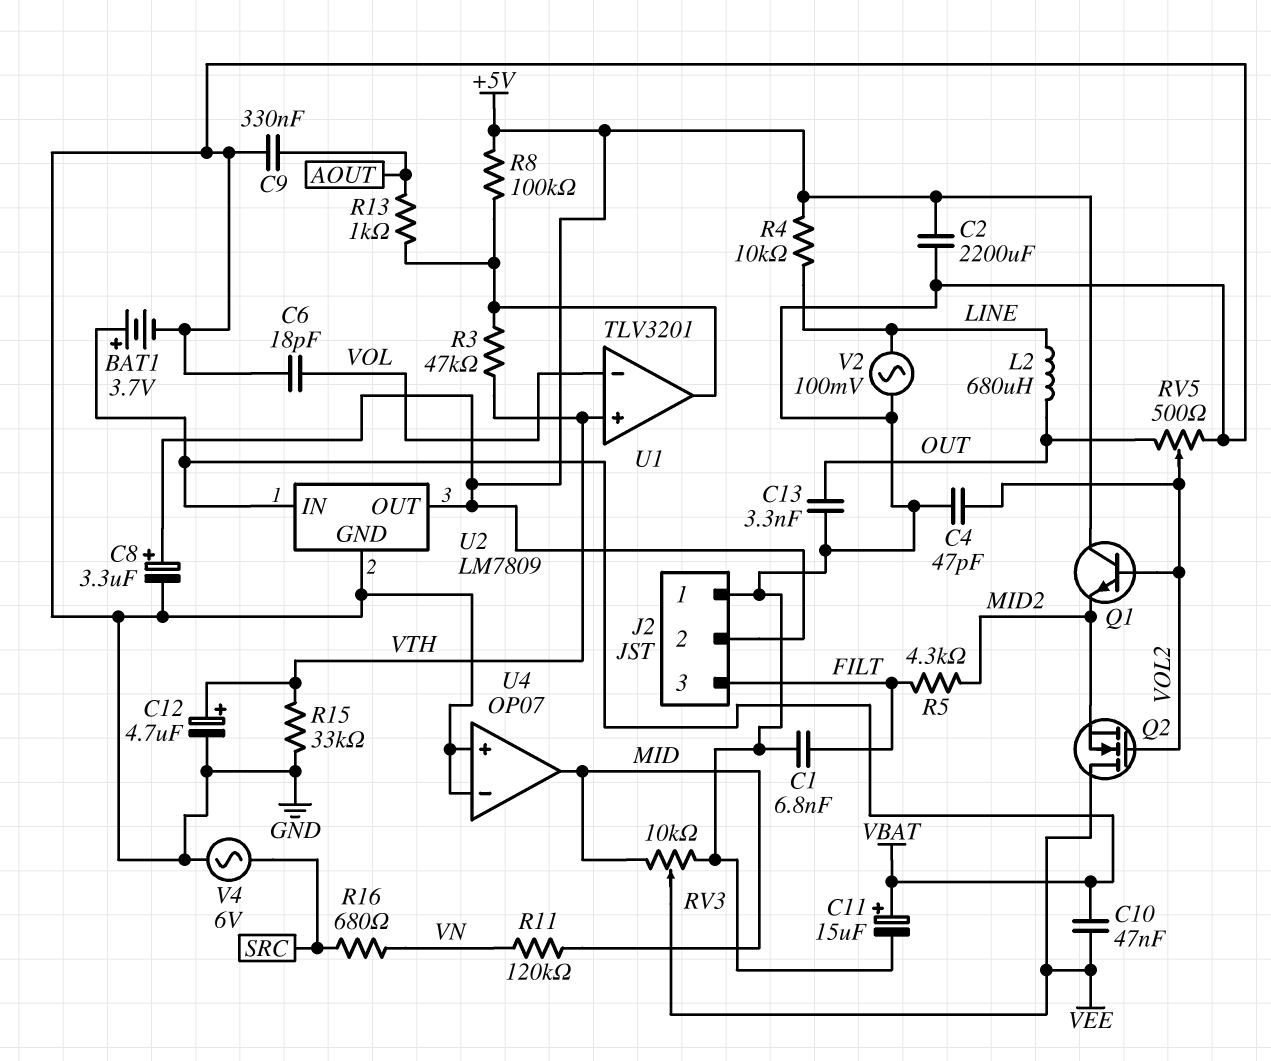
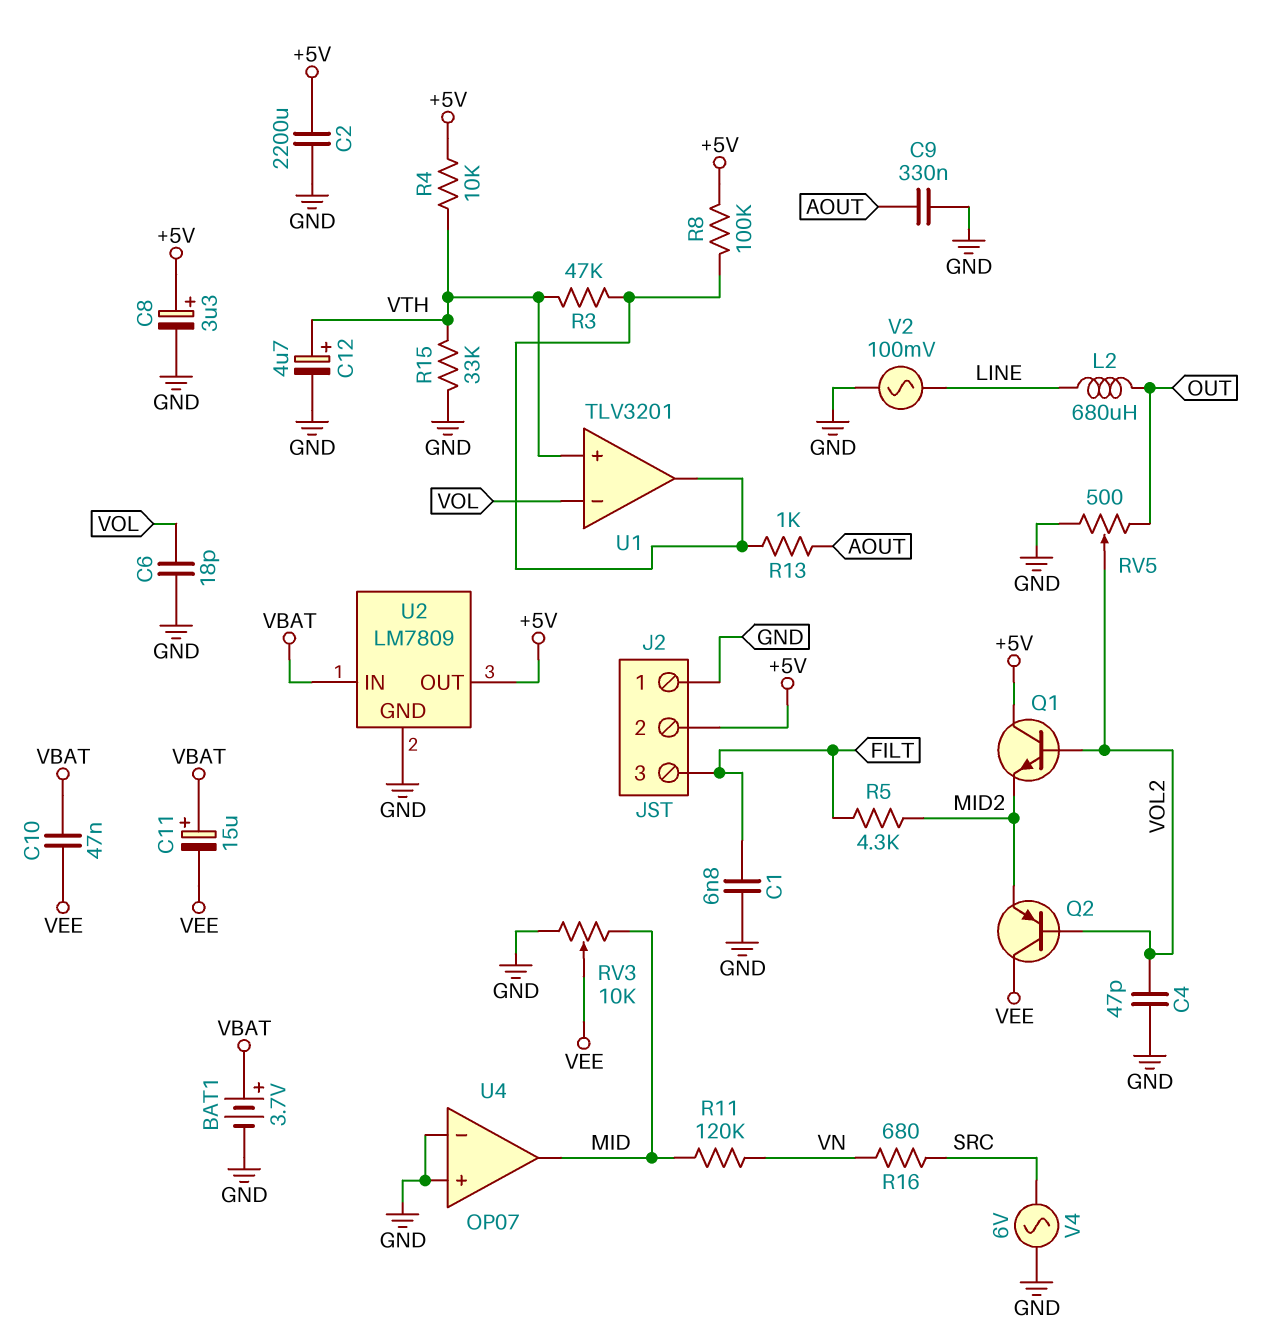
C11: 15uF (plus VBAT, minus GND) -> 15uF (plus VBAT, minus VEE)
C13: 3.3nF (GND, OUT) -> none
Q2: NMOS (G VOL2, D VEE, S MID2) -> PNP (B VOL2, C VEE, E MID2)
R4: 10k (+5V, LINE) -> 10k (+5V, VTH)

